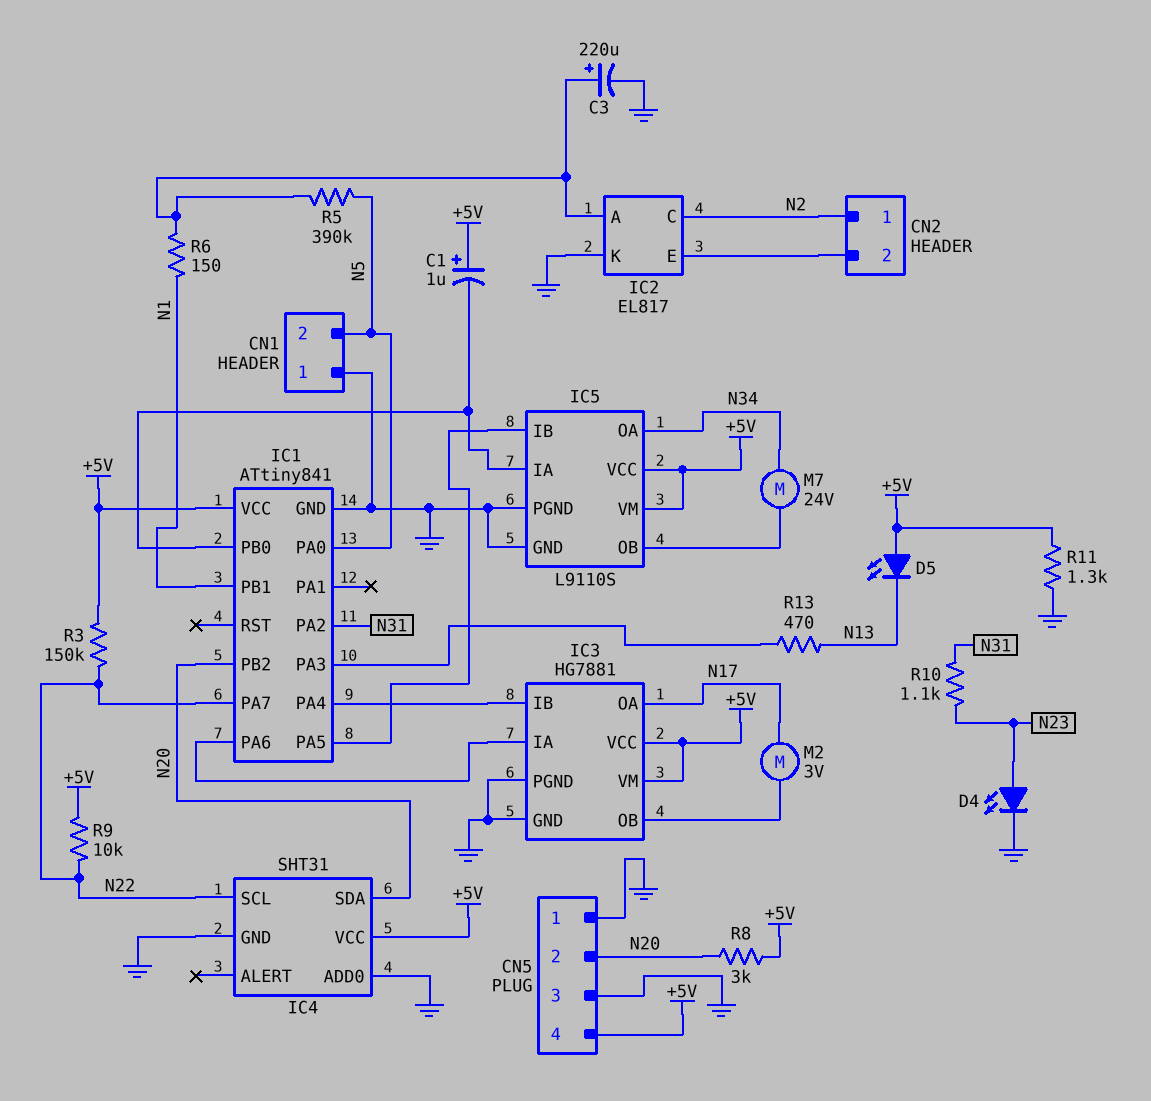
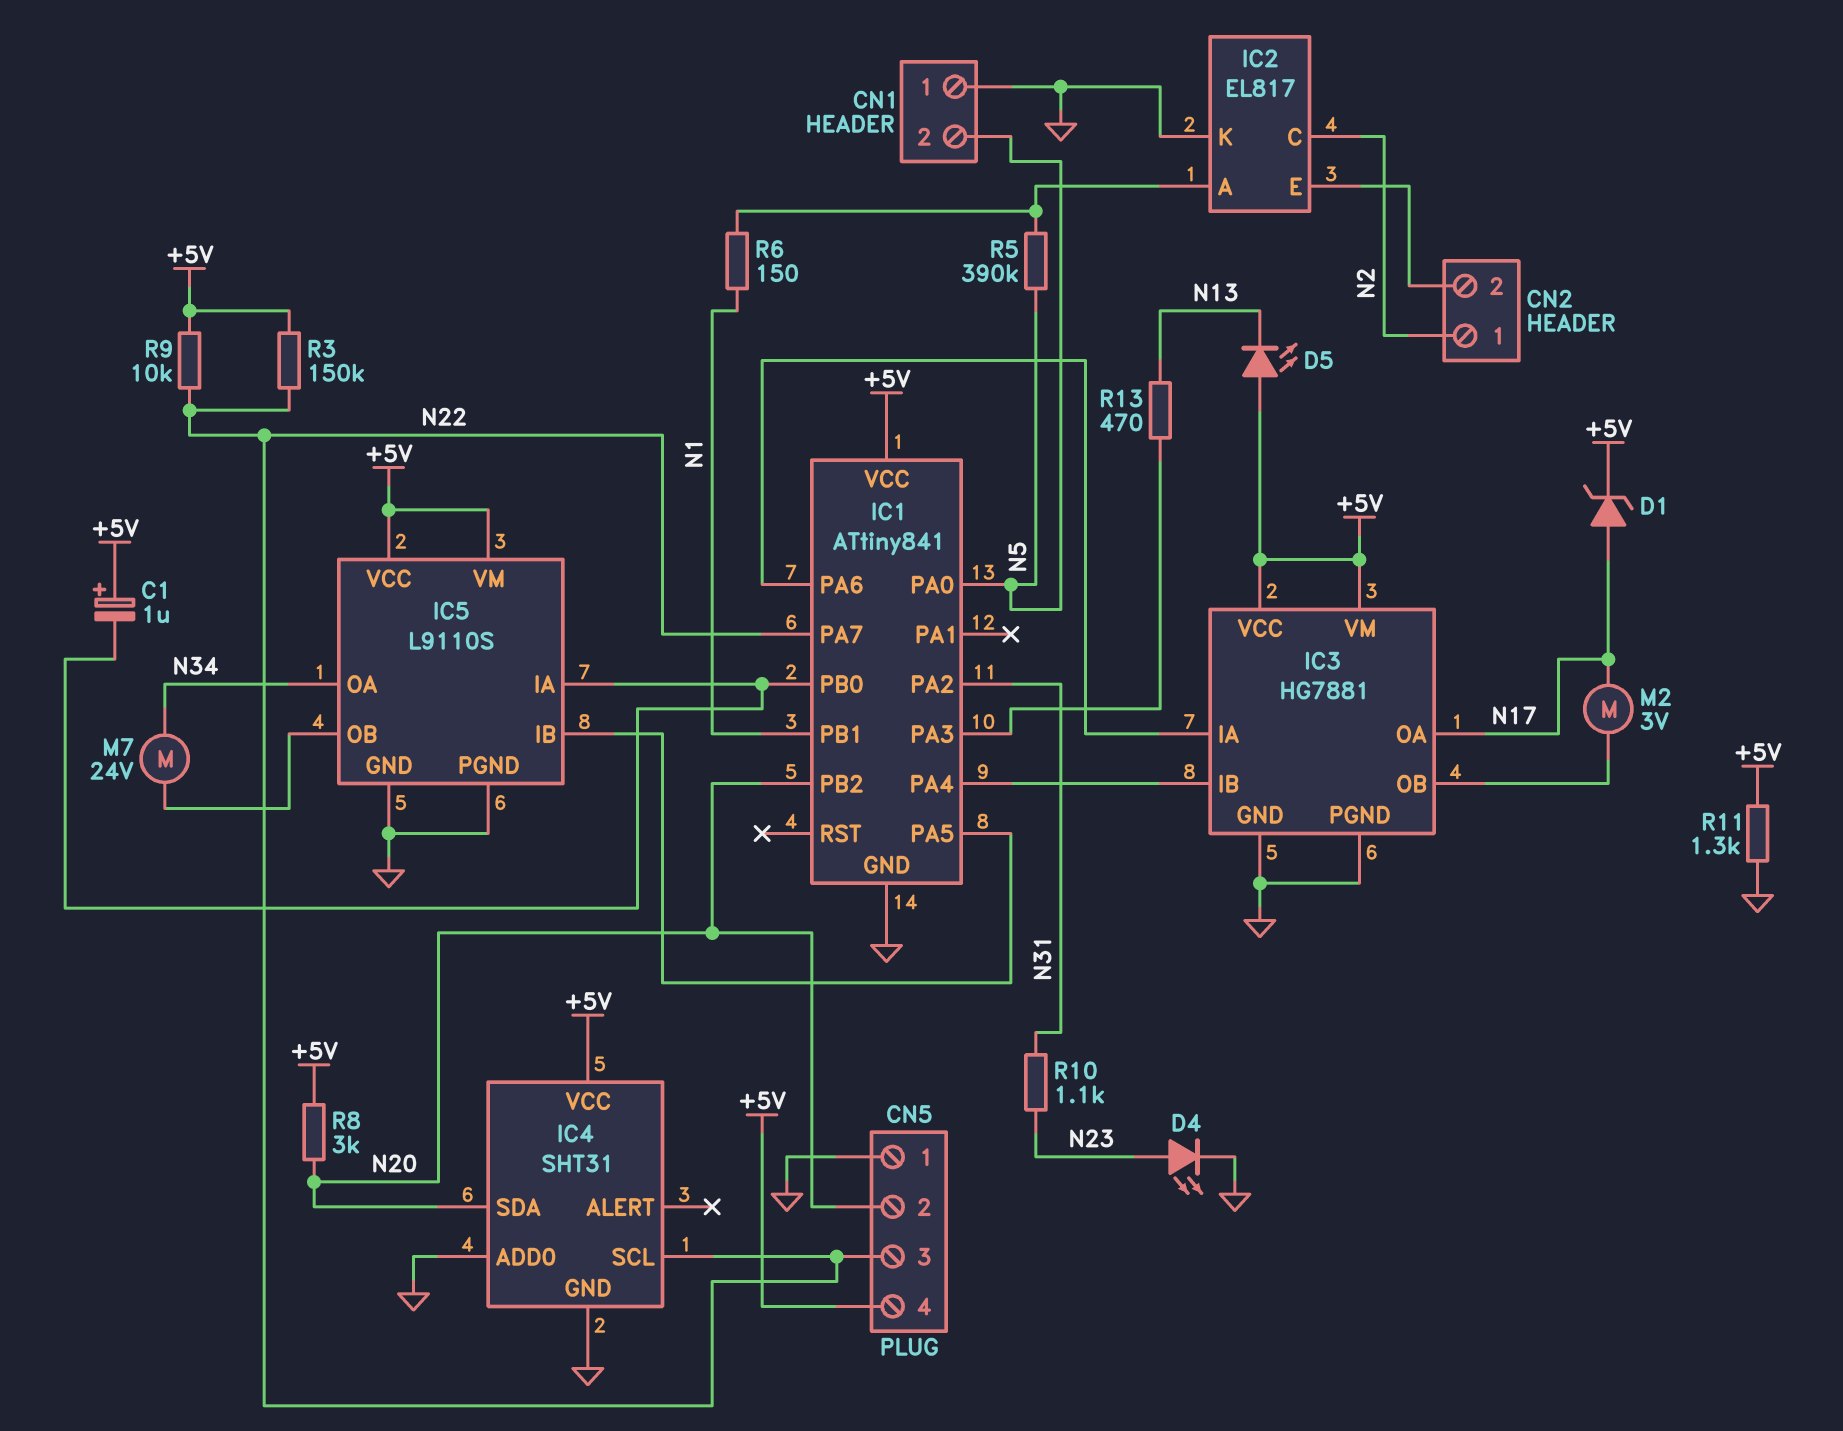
C3: 220uF (plus IC2/A, minus GND) -> none
CN5 pin 3: GND -> N22
D1: none -> zener (A N17, K +5V)

